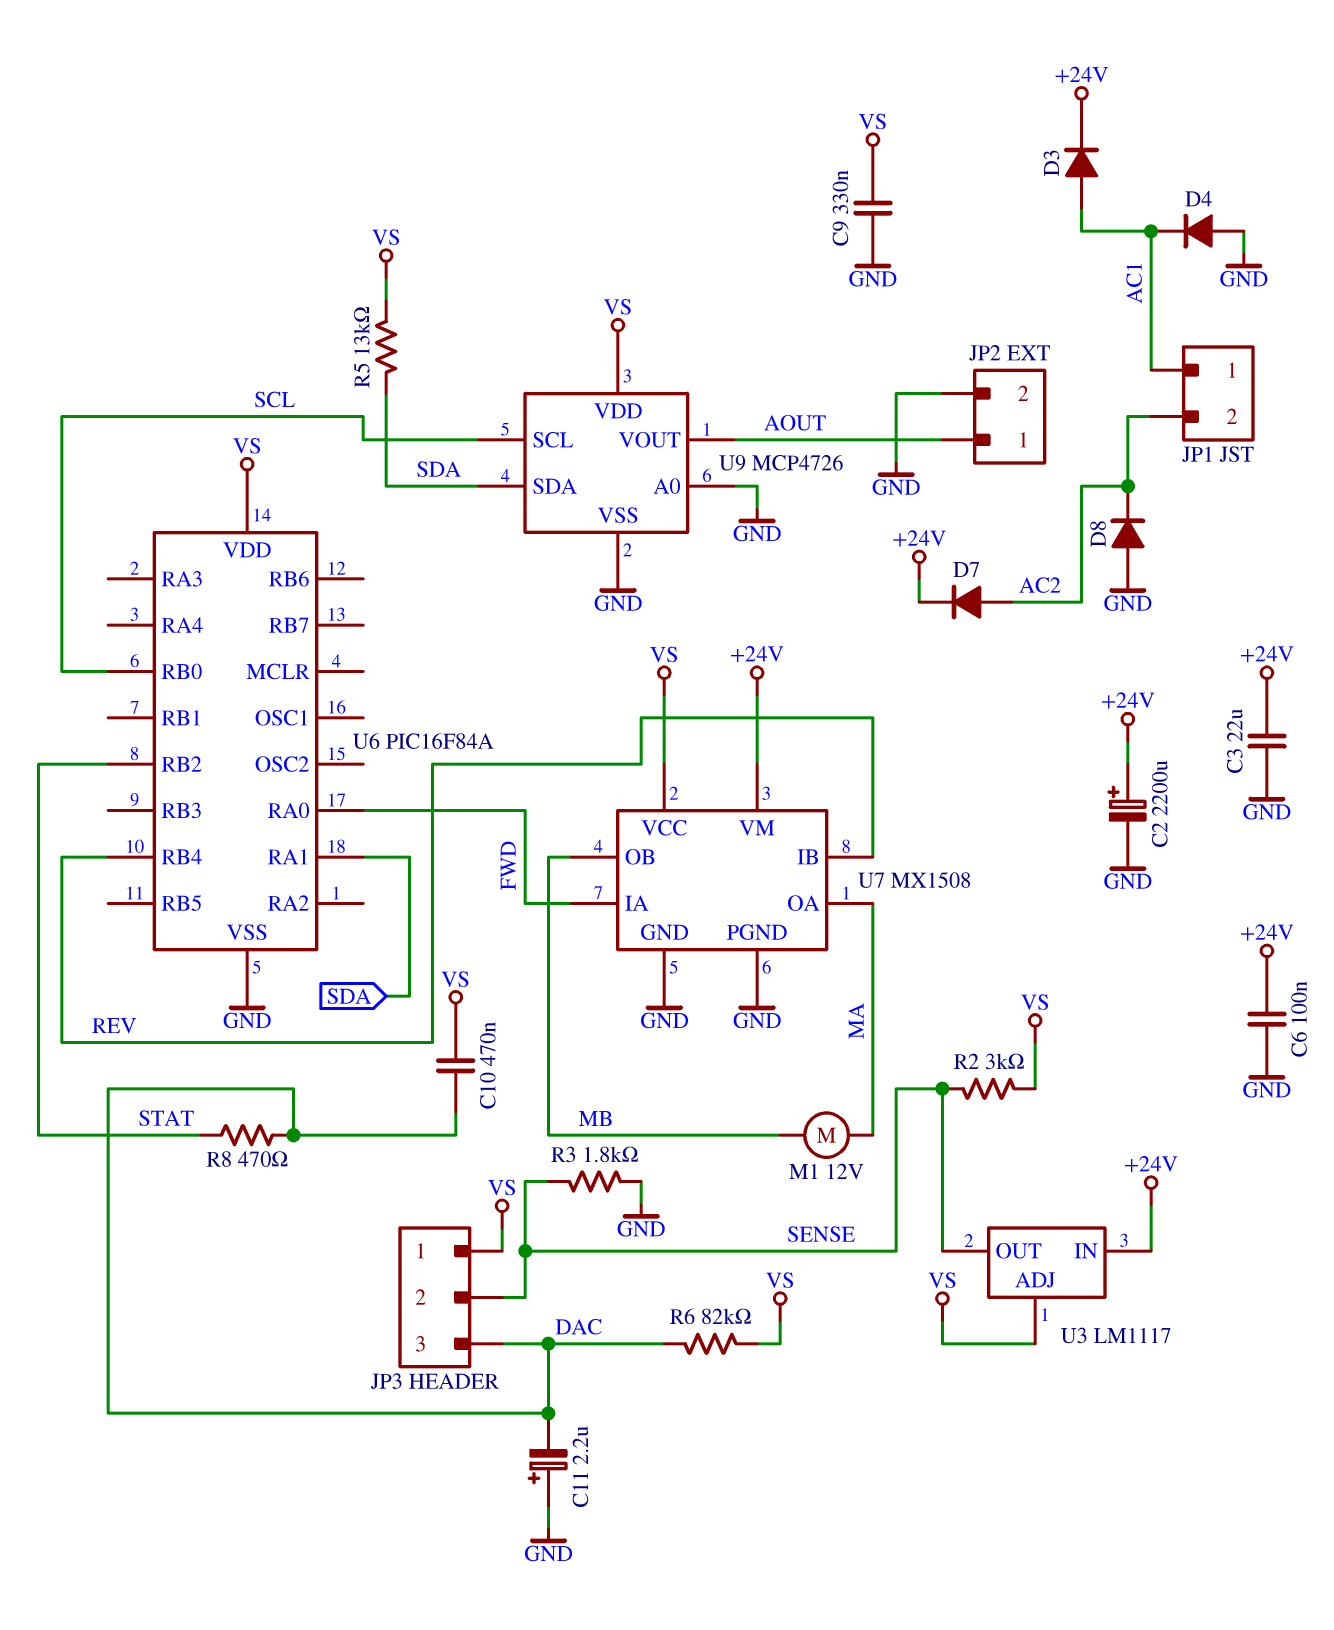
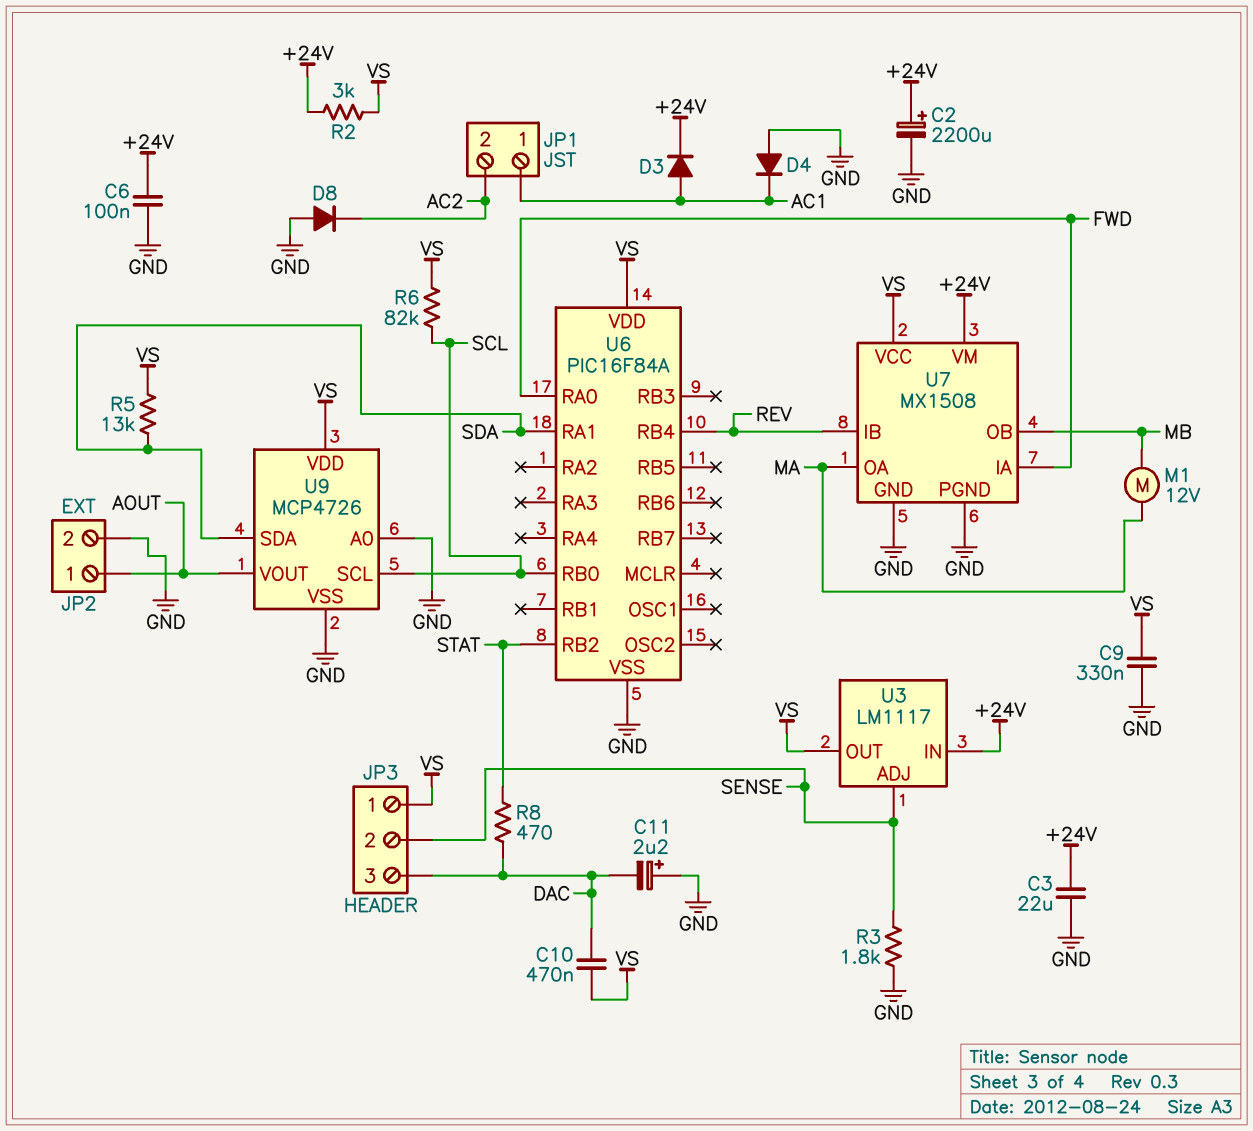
D7: diode (A AC2, K +24V) -> none
R2: 3k (SENSE, VS) -> 3k (+24V, VS)
R6: 82k (DAC, VS) -> 82k (SCL, VS)
U3 pin ADJ: VS -> SENSE
U3 pin OUT: SENSE -> VS

